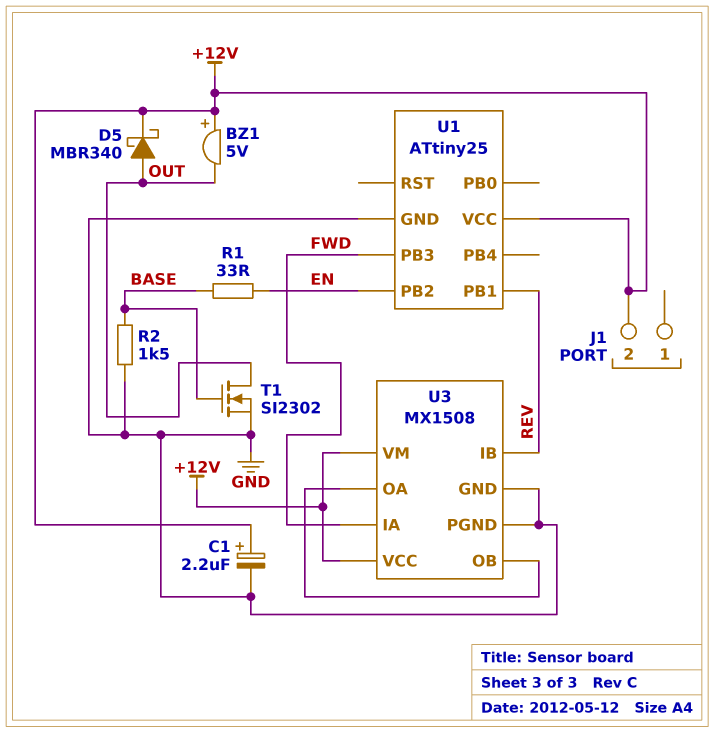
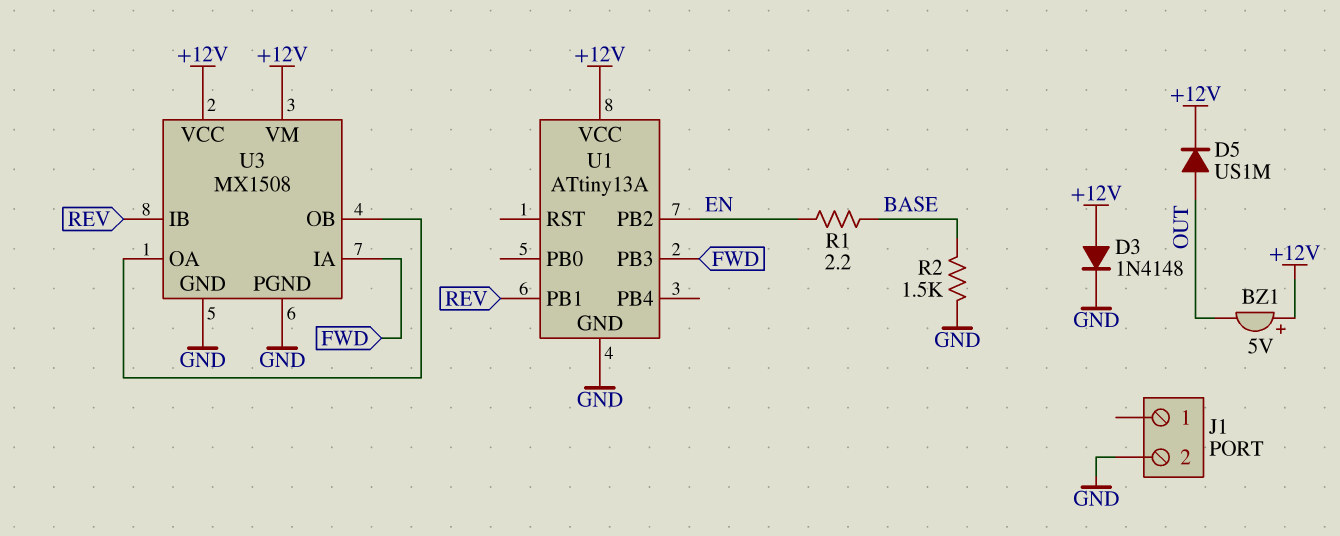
C1: 2.2uF (plus +12V, minus GND) -> none
D3: none -> diode 1N4148 (A +12V, K GND)
D5: schottky MBR340 (A OUT, K +12V) -> diode US1M (A OUT, K +12V)
J1 pin 2: +12V -> GND
R1: 33 (BASE, EN) -> 2.2 (BASE, EN)
T1: NMOS SI2302 (G BASE, D OUT, S GND) -> none
U1: ATtiny25 -> ATtiny13A

